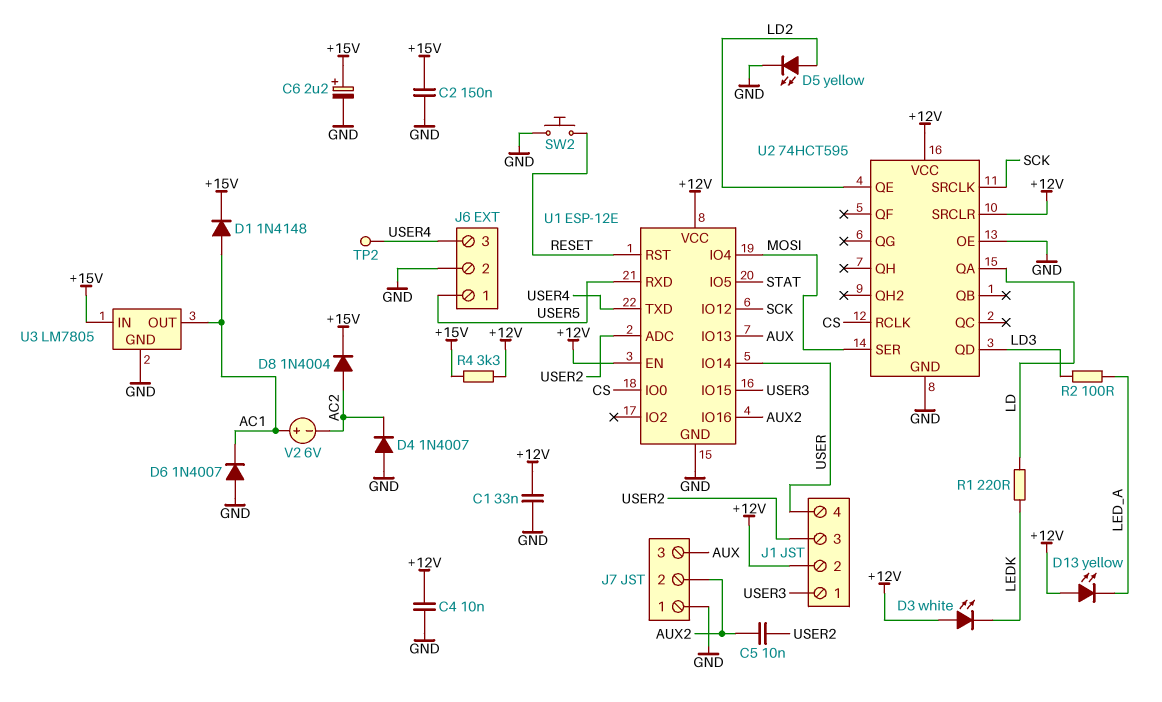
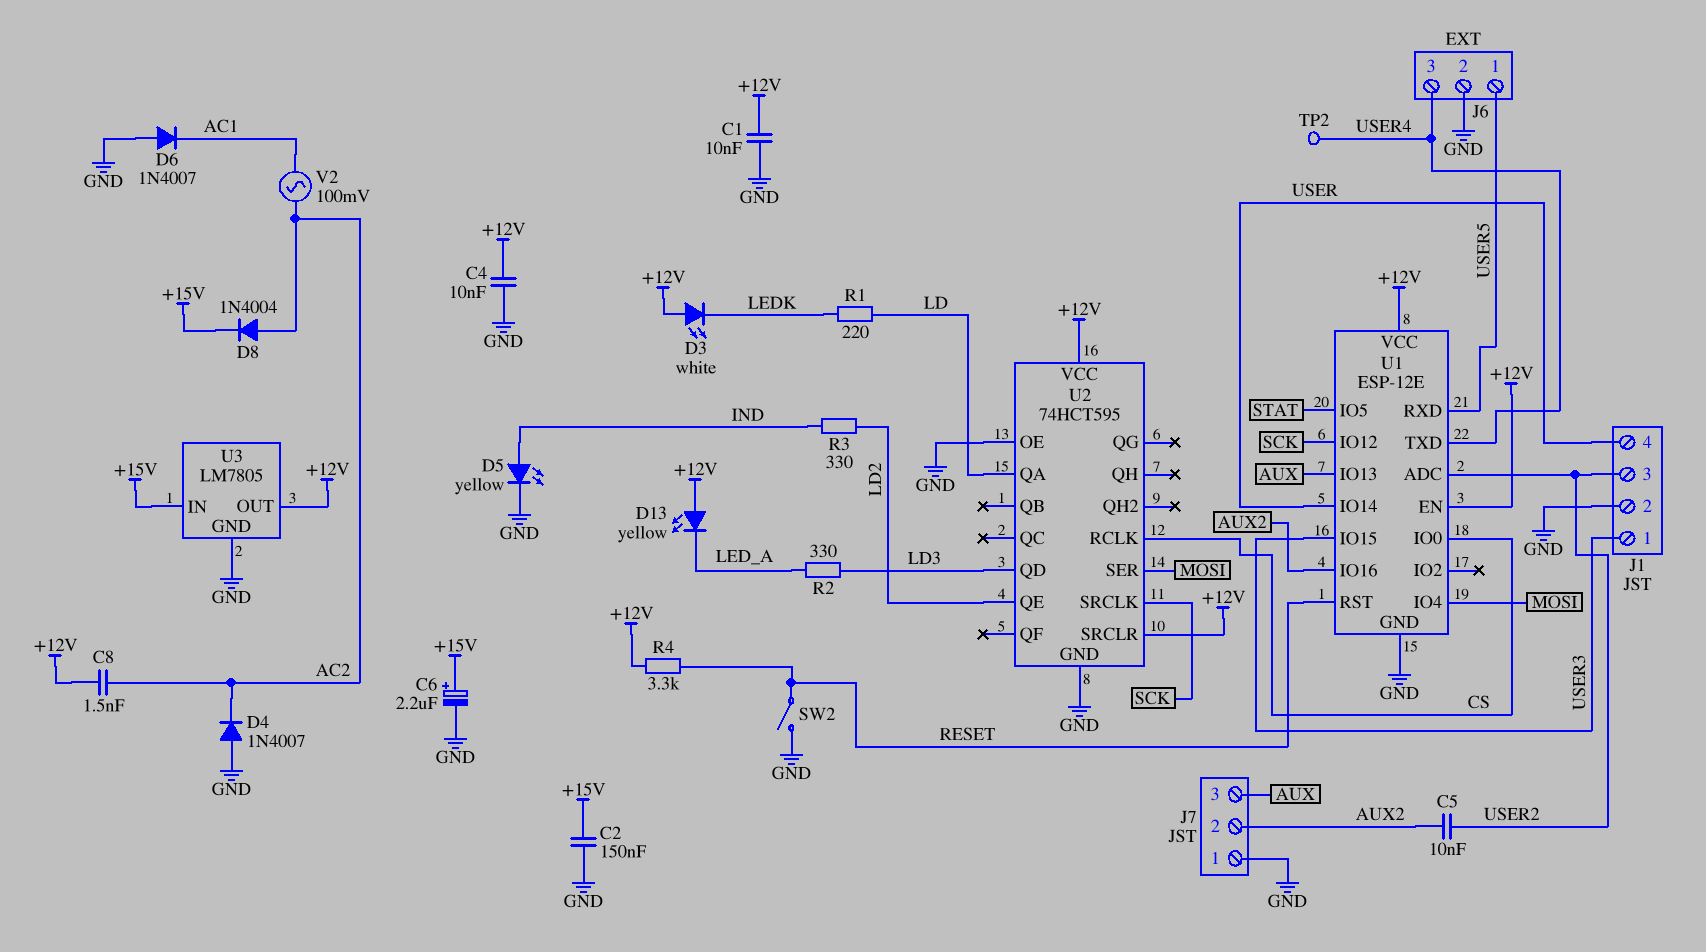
C1: 33nF (+12V, GND) -> 10nF (+12V, GND)
C8: none -> 1.5nF (+12V, AC2)
D1: diode 1N4148 (A AC1, K +15V) -> none
D5: LED yellow (A LD2, K GND) -> LED yellow (A IND, K GND)
J1 pin 2: +12V -> GND
R2: 100 (LD3, LED_A) -> 330 (LD3, LED_A)
R3: none -> 330 (IND, LD2)
R4: 3.3k (+12V, +15V) -> 3.3k (+12V, RESET)
SW2: button (GND, RESET) -> switch (GND, RESET)
U3 pin OUT: AC1 -> +12V
V2: 6V (plus AC1, minus AC2) -> AC 100mV (AC1, AC2)

